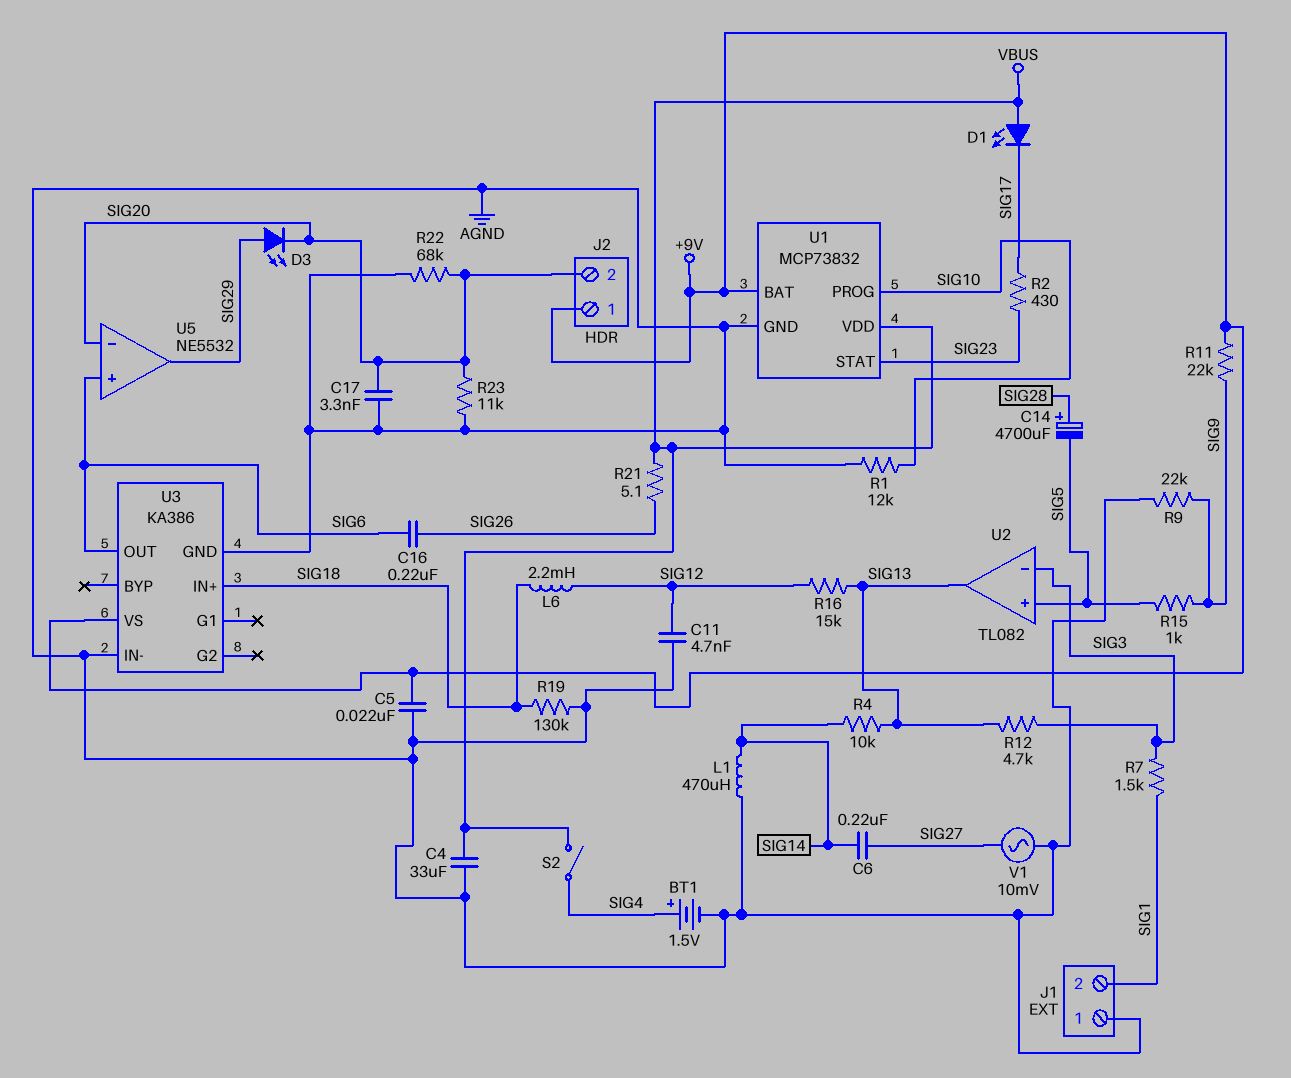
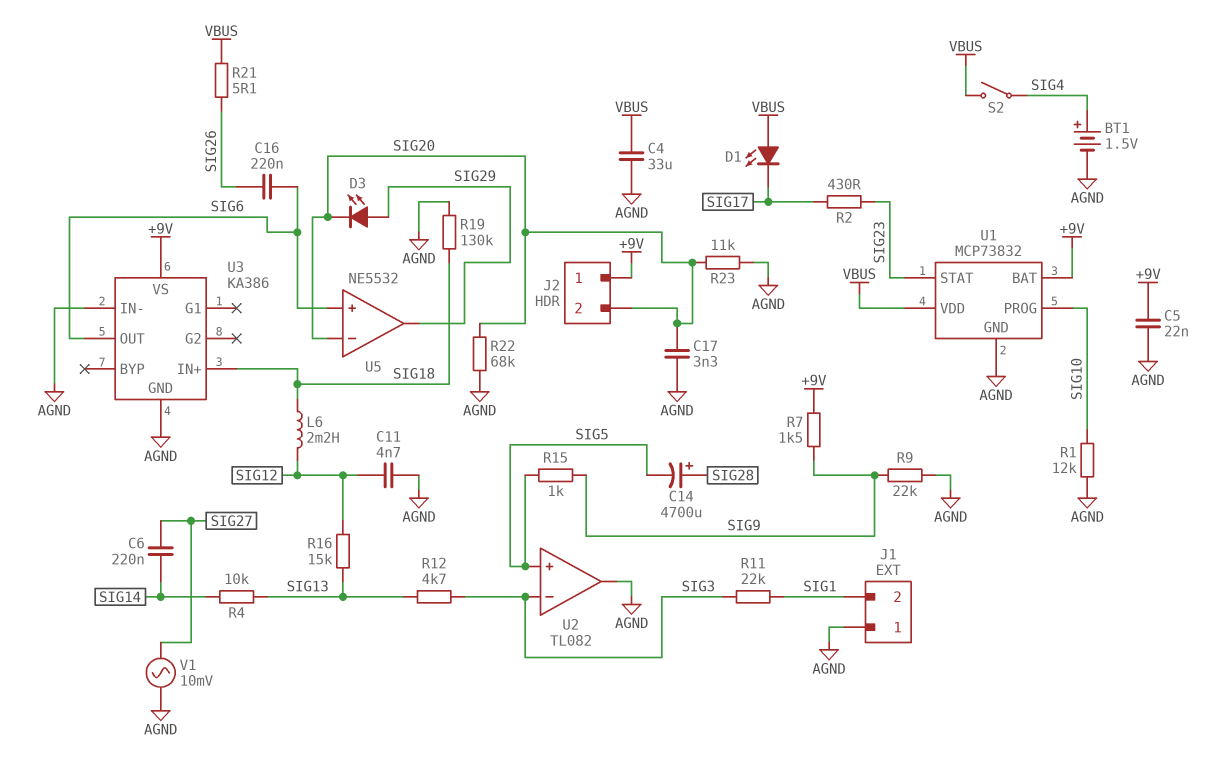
L1: 470uH (AGND, SIG14) -> none
R7: 1.5k (SIG1, SIG3) -> 1.5k (+9V, SIG9)
R11: 22k (+9V, SIG9) -> 22k (SIG1, SIG3)
U2 pin out: SIG13 -> AGND

